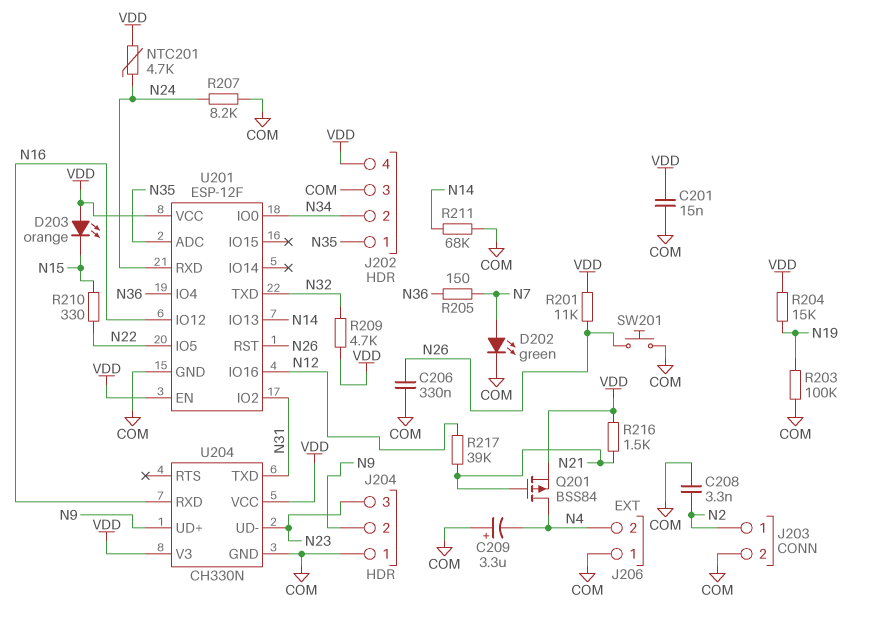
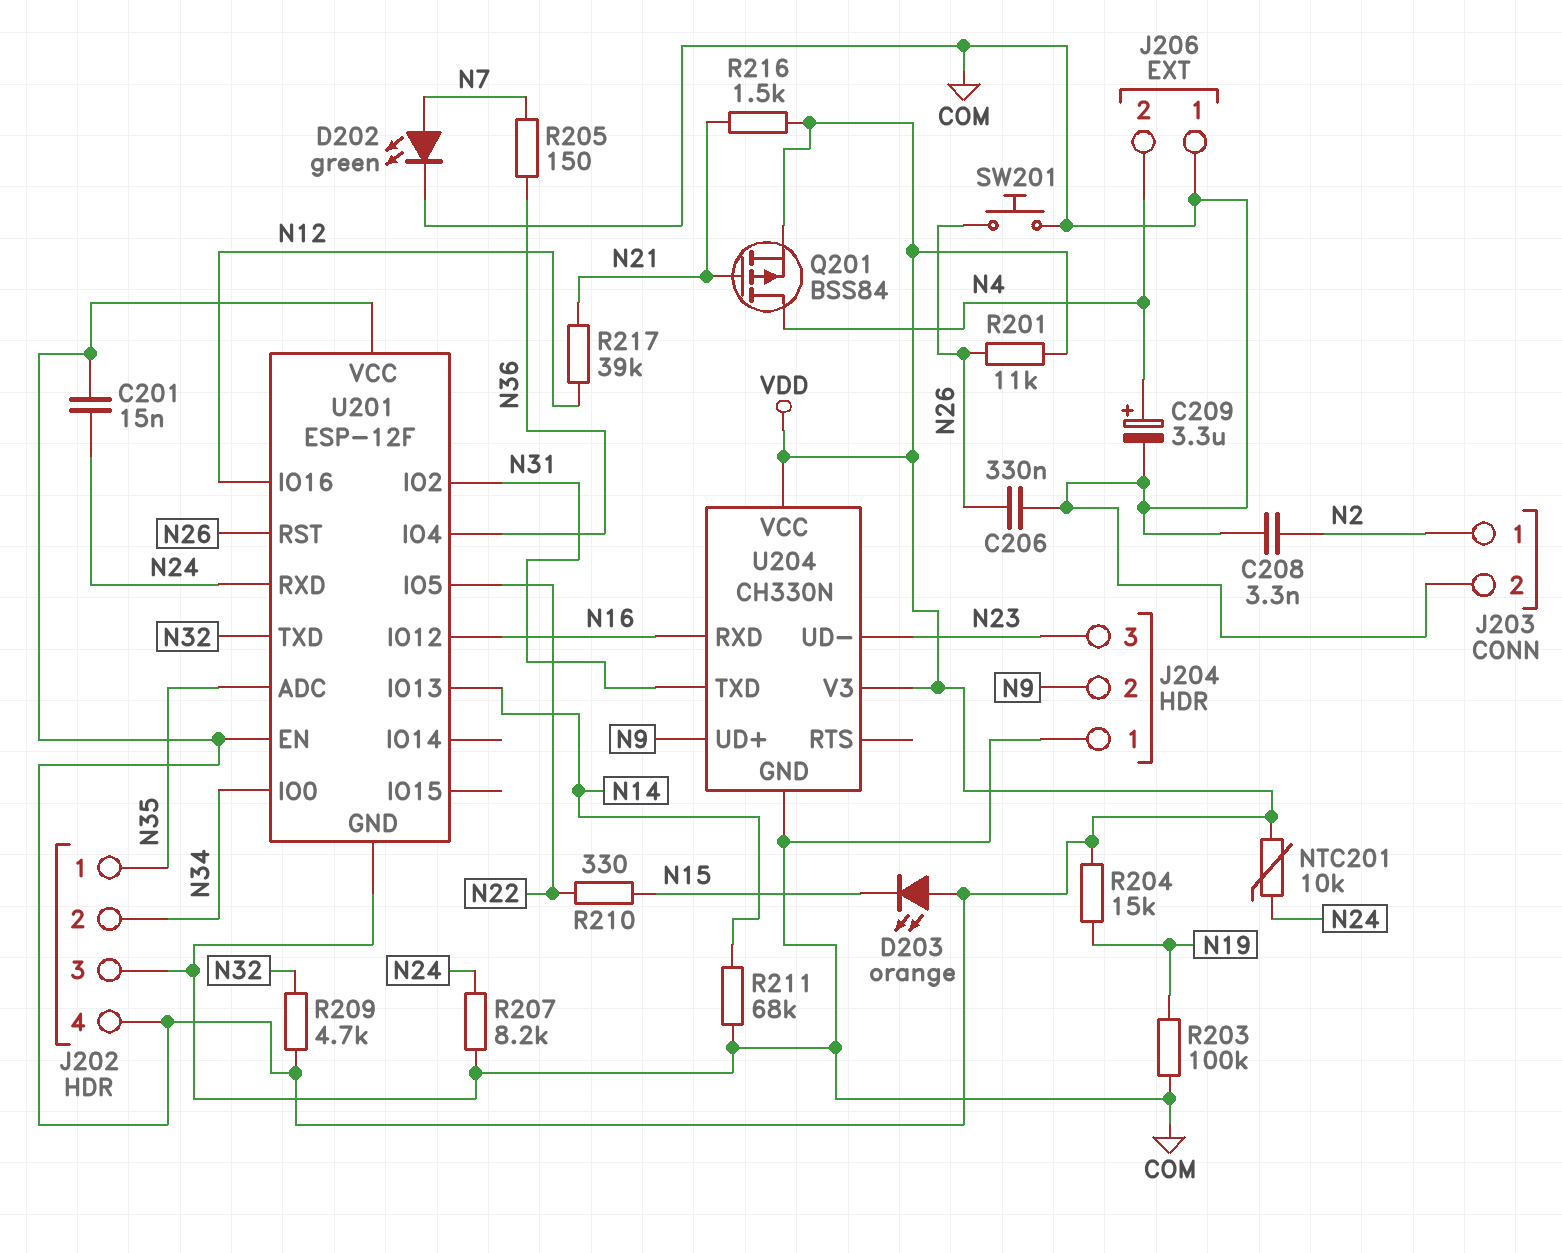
C201: 15nF (COM, VDD) -> 15nF (N24, VDD)
C209: 3.3uF (plus COM, minus N4) -> 3.3uF (plus N4, minus COM)
NTC201: 4.7k (N24, VDD) -> 10k (N24, VDD)

